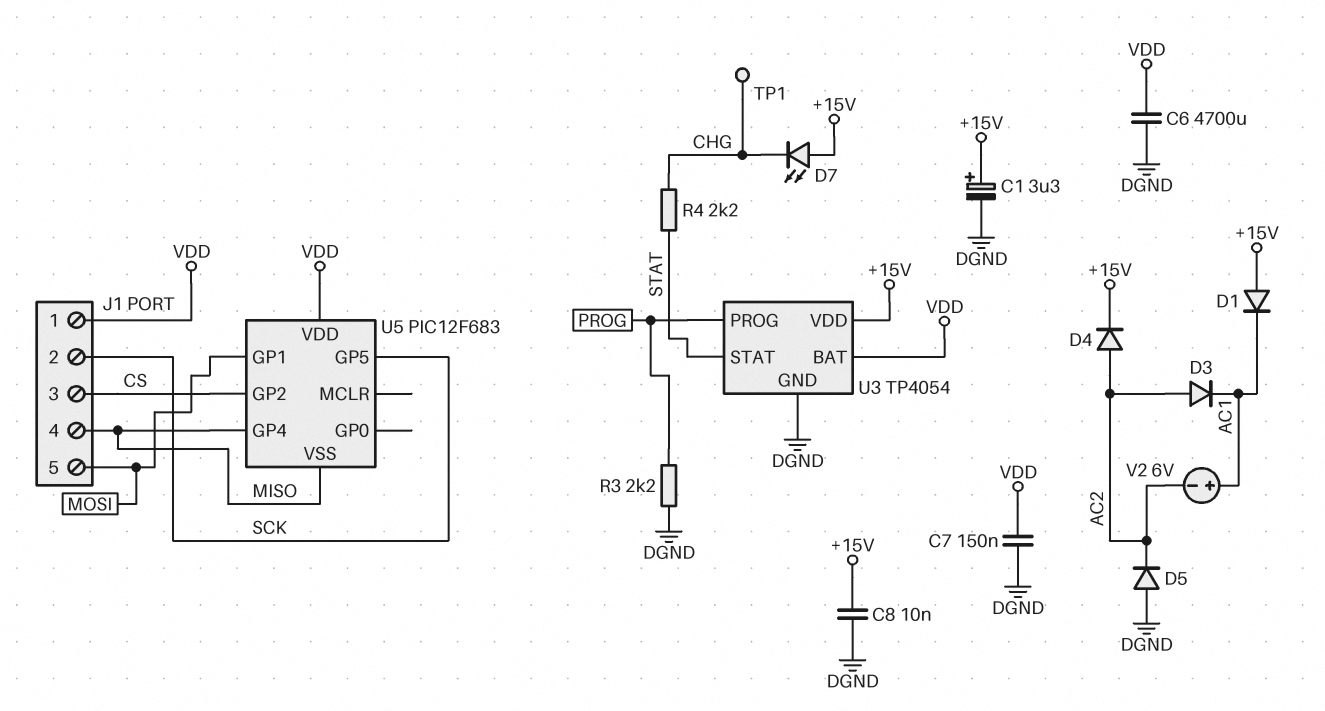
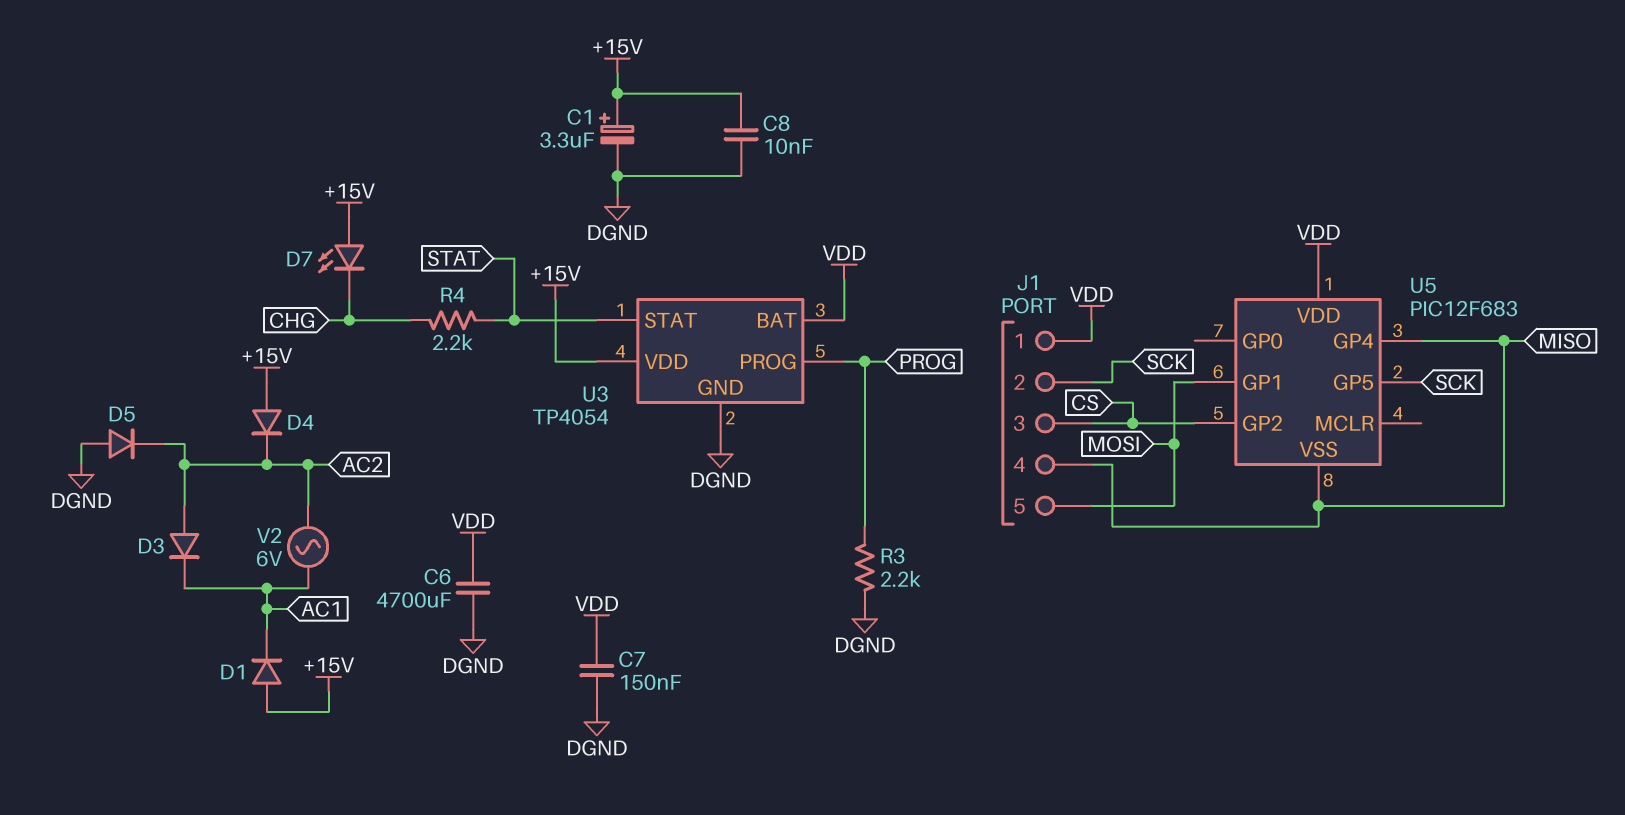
D4: diode (A AC2, K +15V) -> diode (A +15V, K AC2)
TP1: test point (CHG) -> none
V2: 6V (plus AC1, minus AC2) -> AC 6V (AC1, AC2)

